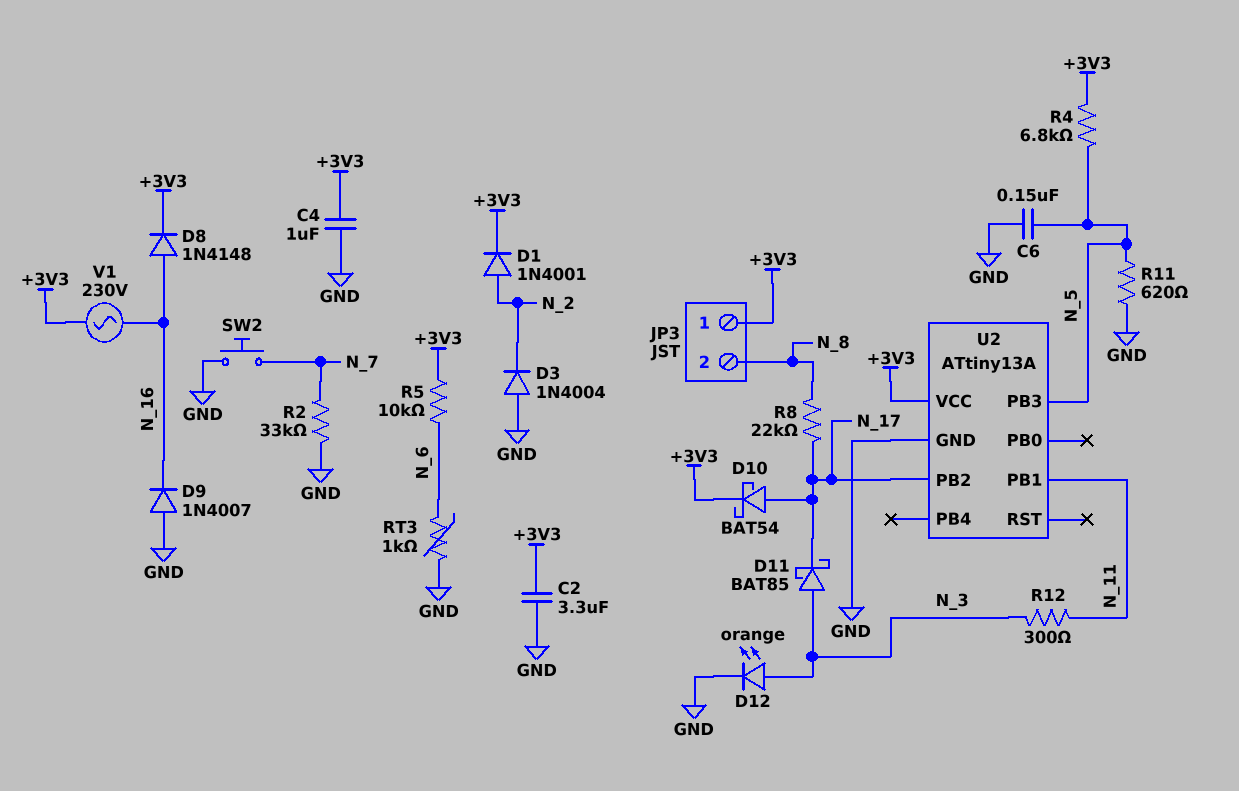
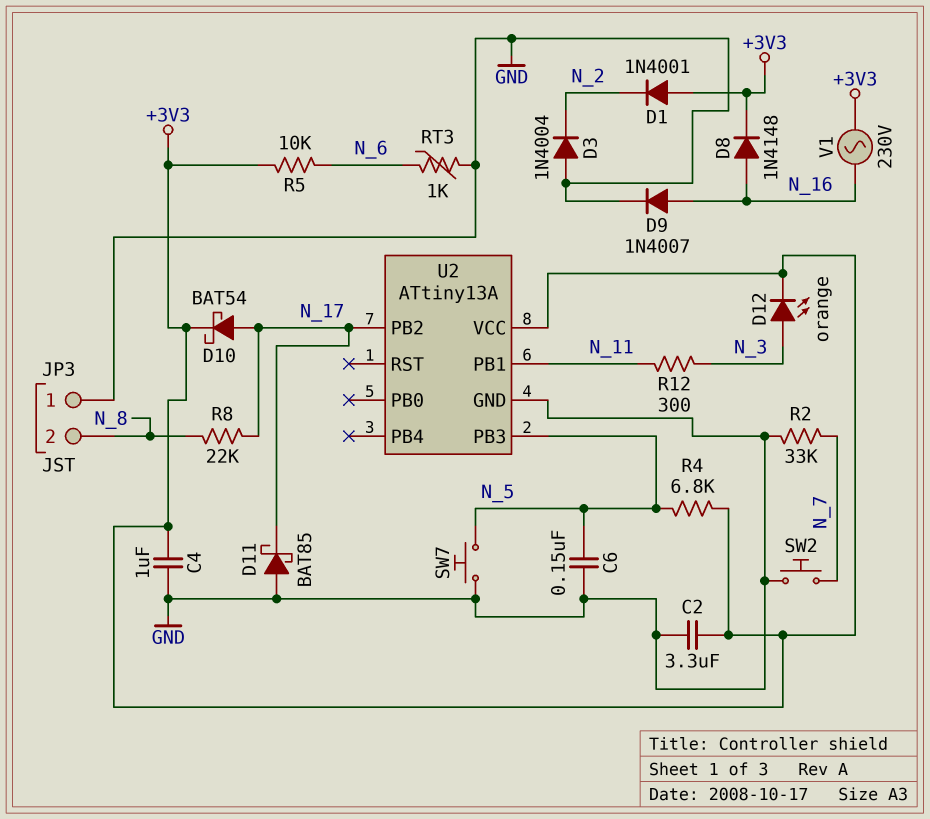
D1: diode 1N4001 (A N_2, K +3V3) -> diode 1N4001 (A +3V3, K N_2)
D9: diode 1N4007 (A GND, K N_16) -> diode 1N4007 (A N_16, K GND)
D11: schottky BAT85 (A N_3, K N_17) -> schottky BAT85 (A GND, K N_17)
D12: LED orange (A N_3, K GND) -> LED orange (A N_3, K +3V3)
JP3 pin 1: +3V3 -> GND
R11: 620 (GND, N_5) -> none
SW7: none -> button (GND, N_5)

